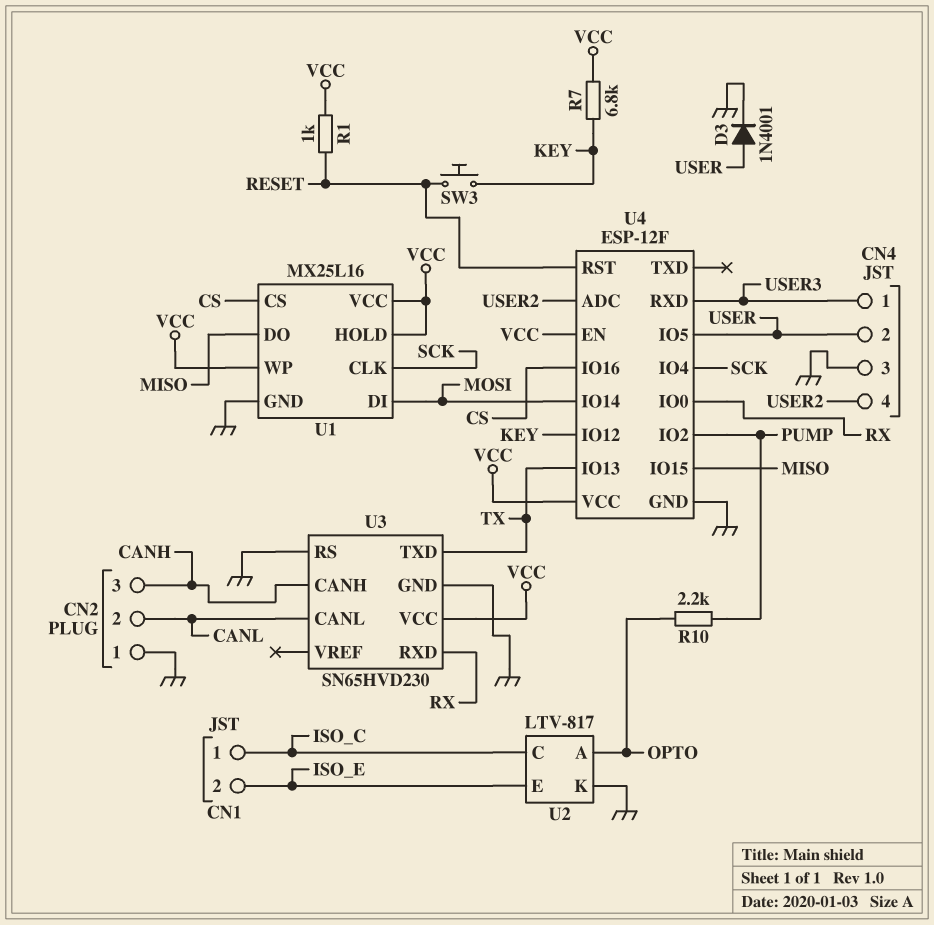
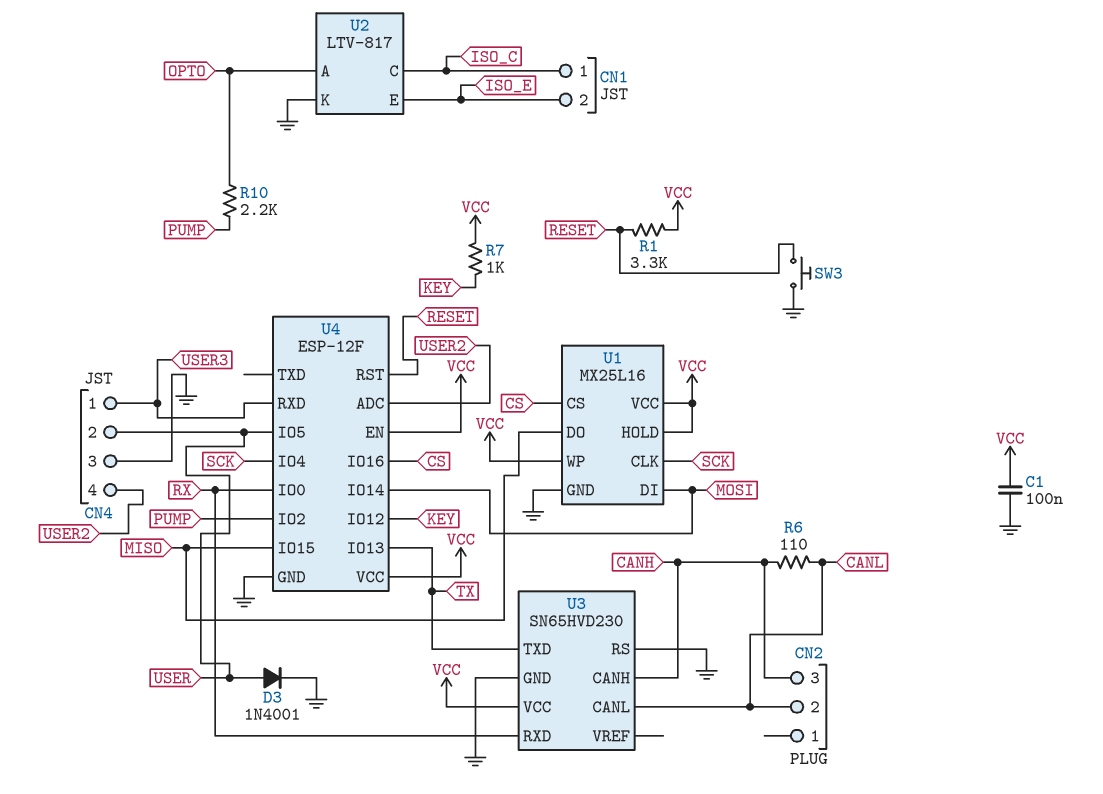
C1: none -> 100nF (GND, VCC)
CN2 pin 1: GND -> none
R1: 1k (RESET, VCC) -> 3.3k (RESET, VCC)
R6: none -> 110 (CANH, CANL)
R7: 6.8k (KEY, VCC) -> 1k (KEY, VCC)
SW3: button (KEY, RESET) -> button (GND, RESET)

